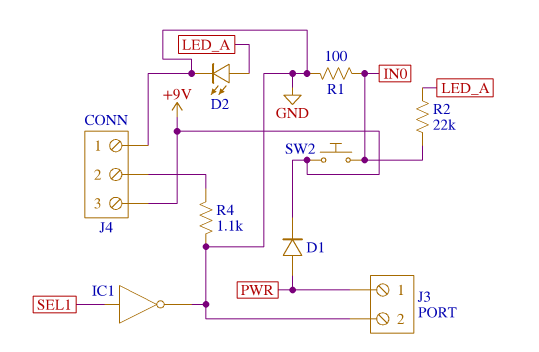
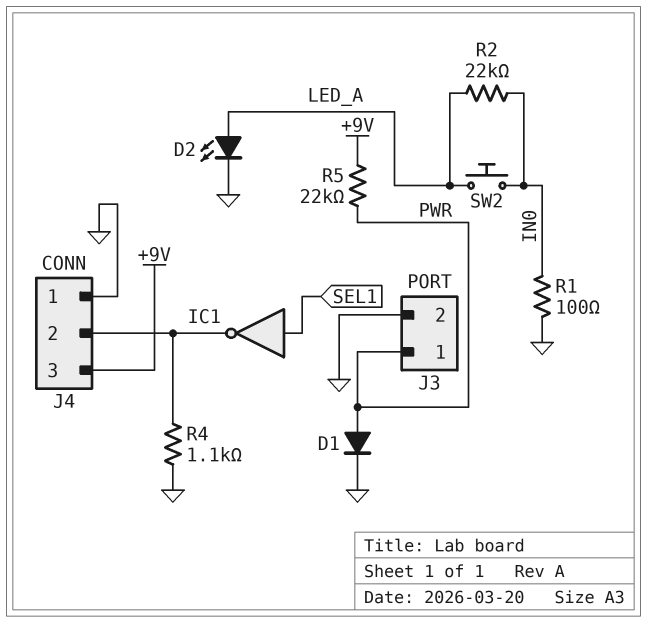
D1: diode (A PWR, K +9V) -> diode (A PWR, K GND)
IC1: NOT (in SEL1, out GND) -> NOT (in SEL1, out J4/2)
R5: none -> 22k (+9V, PWR)
SW2: button (+9V, IN0) -> button (IN0, LED_A)

